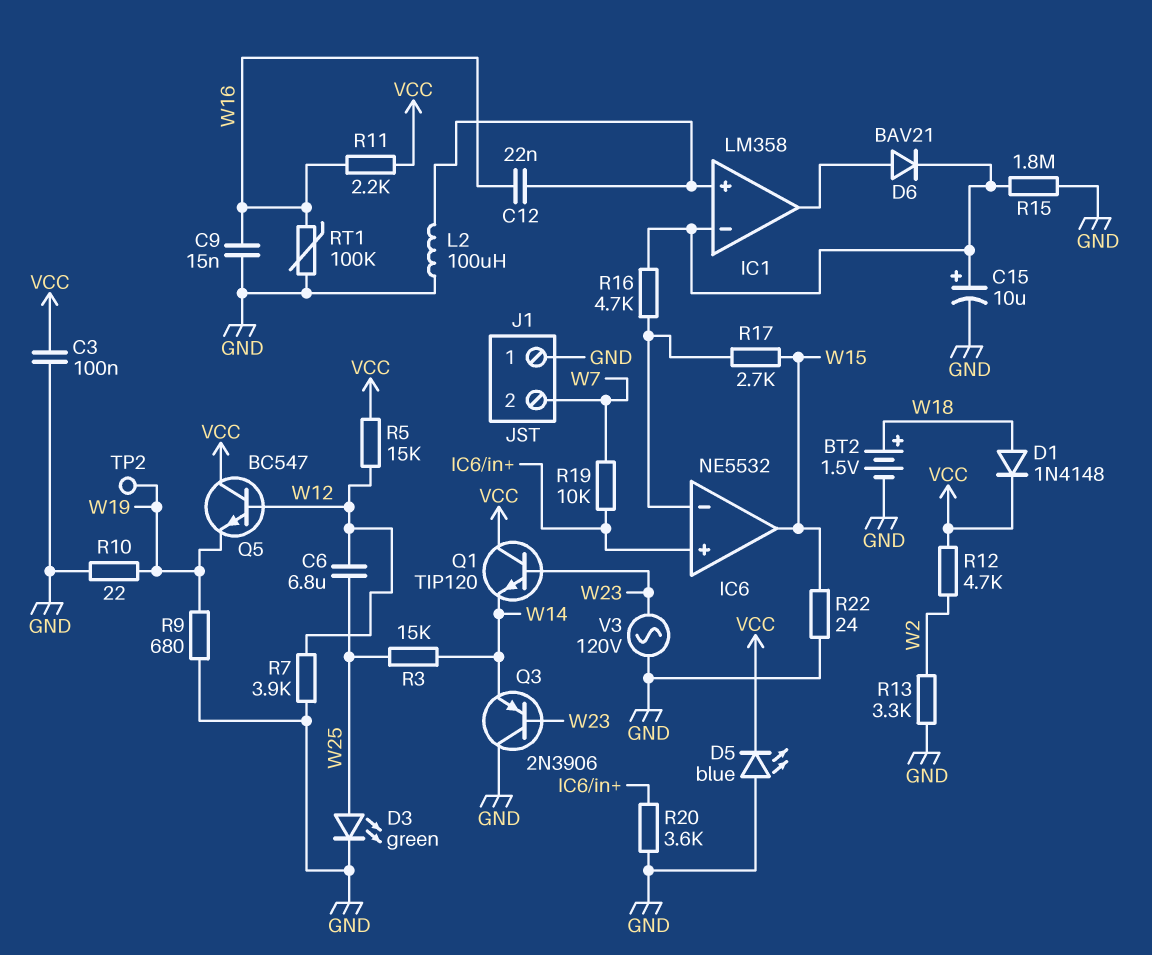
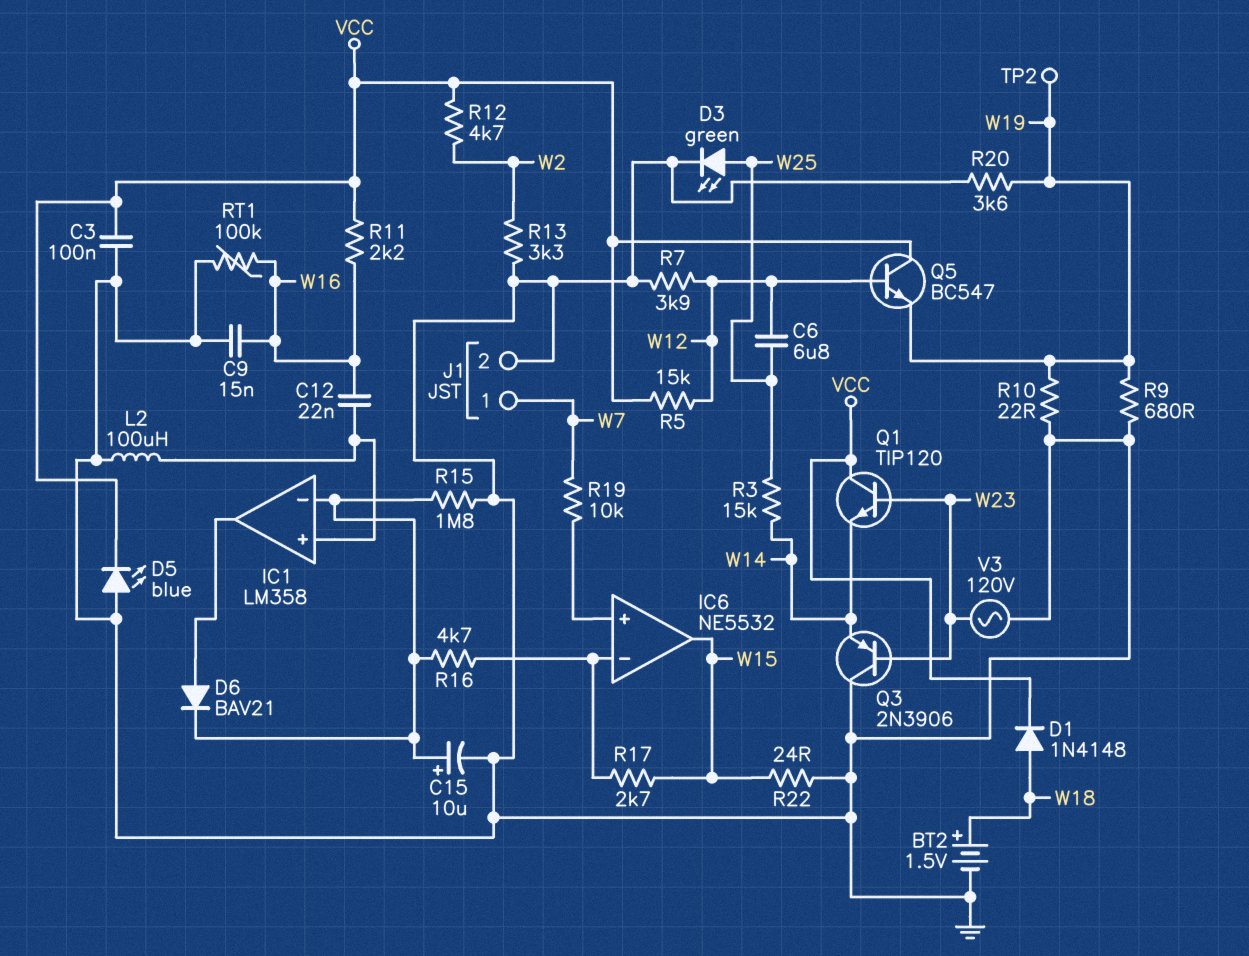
J1 pin 1: GND -> W7
J1 pin 2: W7 -> GND
R20: 3.6k (GND, IC6/in+) -> 3.6k (GND, W19)

